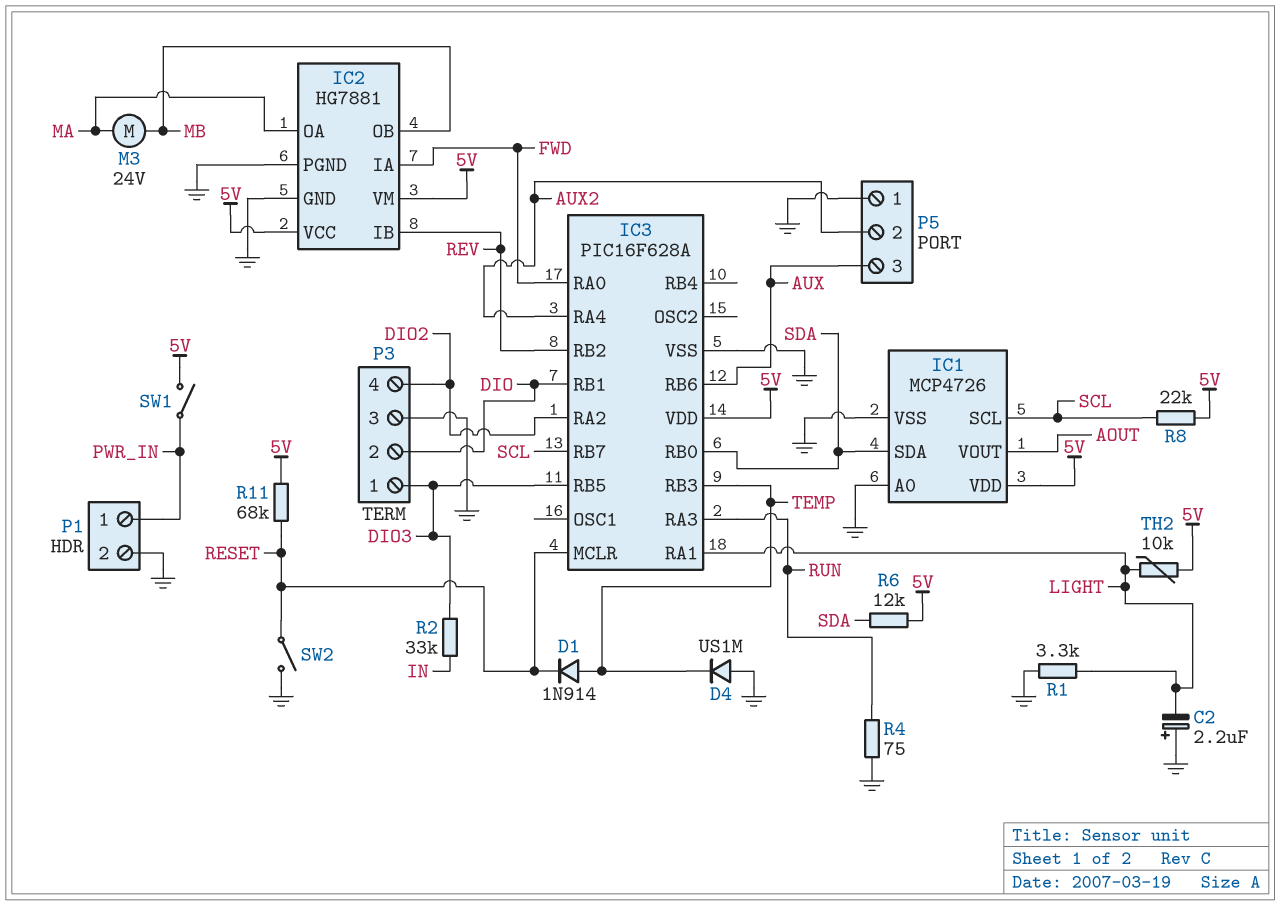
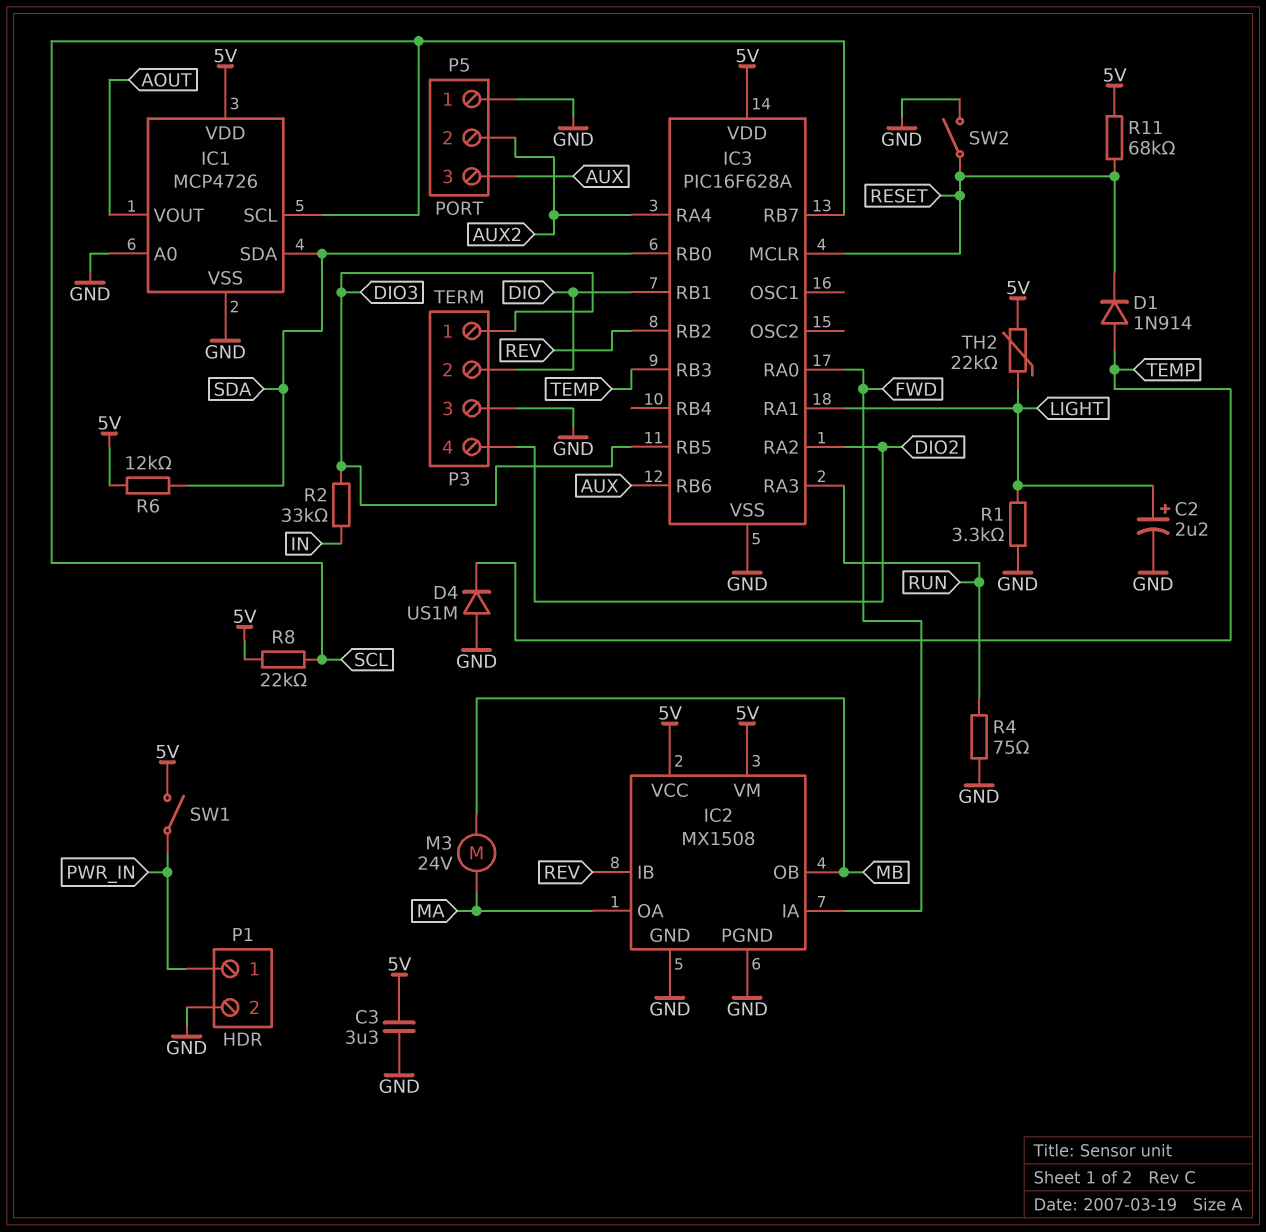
C2: 2.2uF (plus GND, minus LIGHT) -> 2.2uF (plus LIGHT, minus GND)
C3: none -> 3.3uF (5V, GND)
IC2: HG7881 -> MX1508
TH2: 10k (5V, LIGHT) -> 22k (5V, LIGHT)

